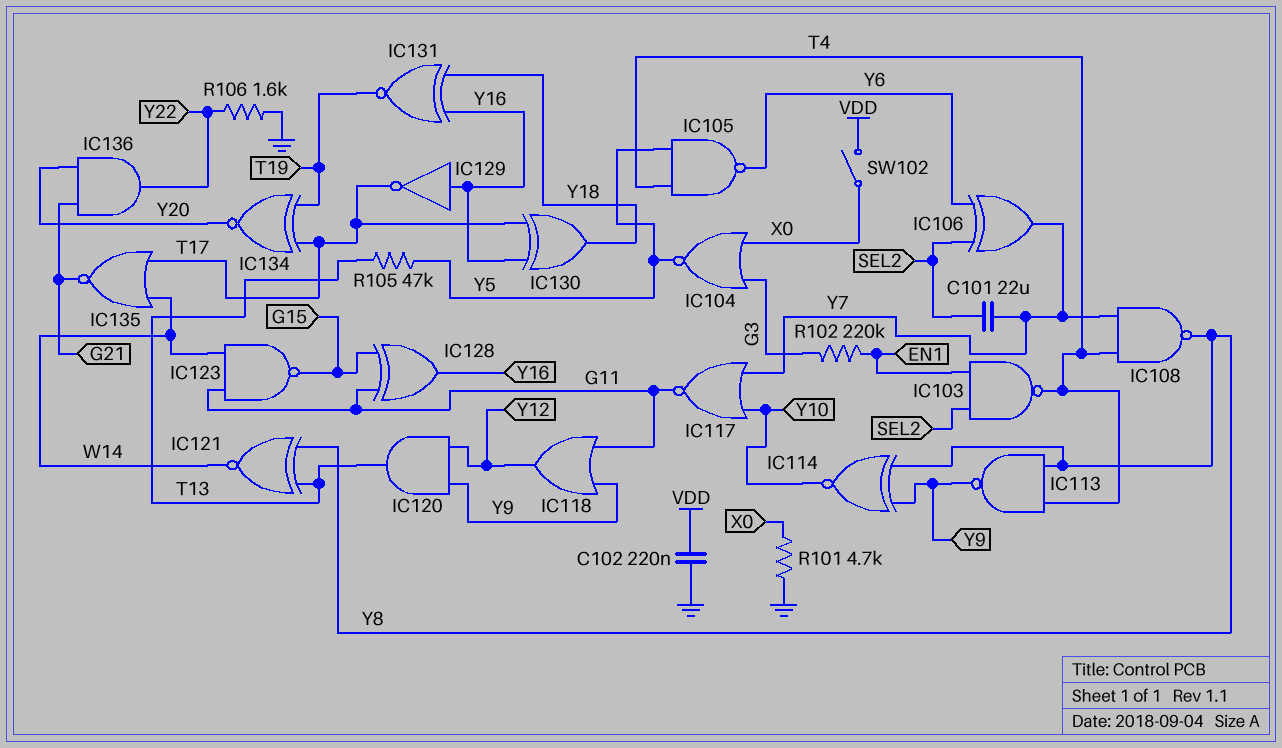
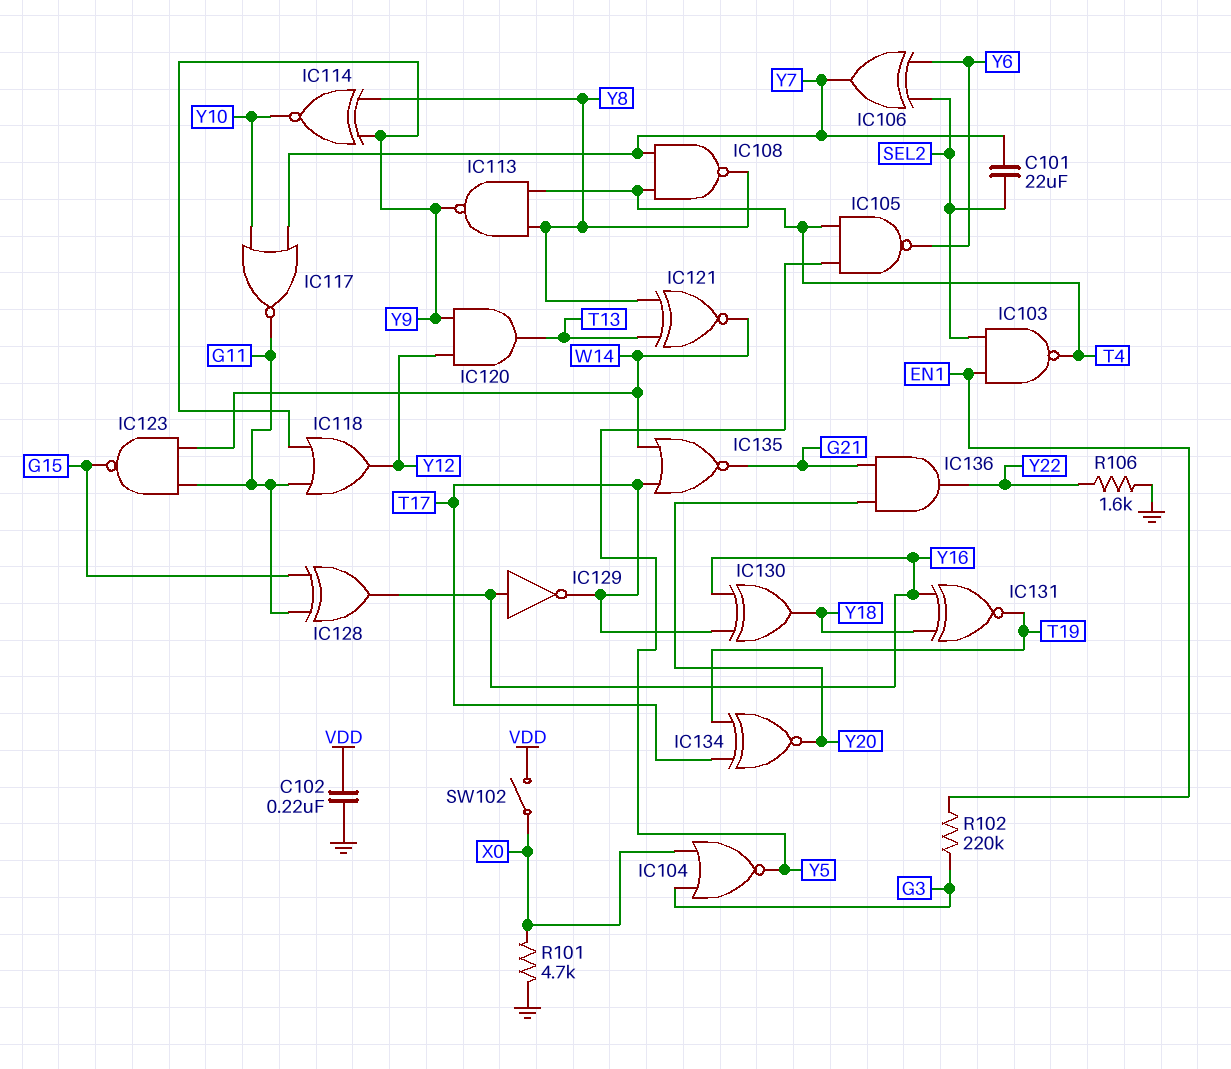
R105: 47k (T13, Y5) -> none

